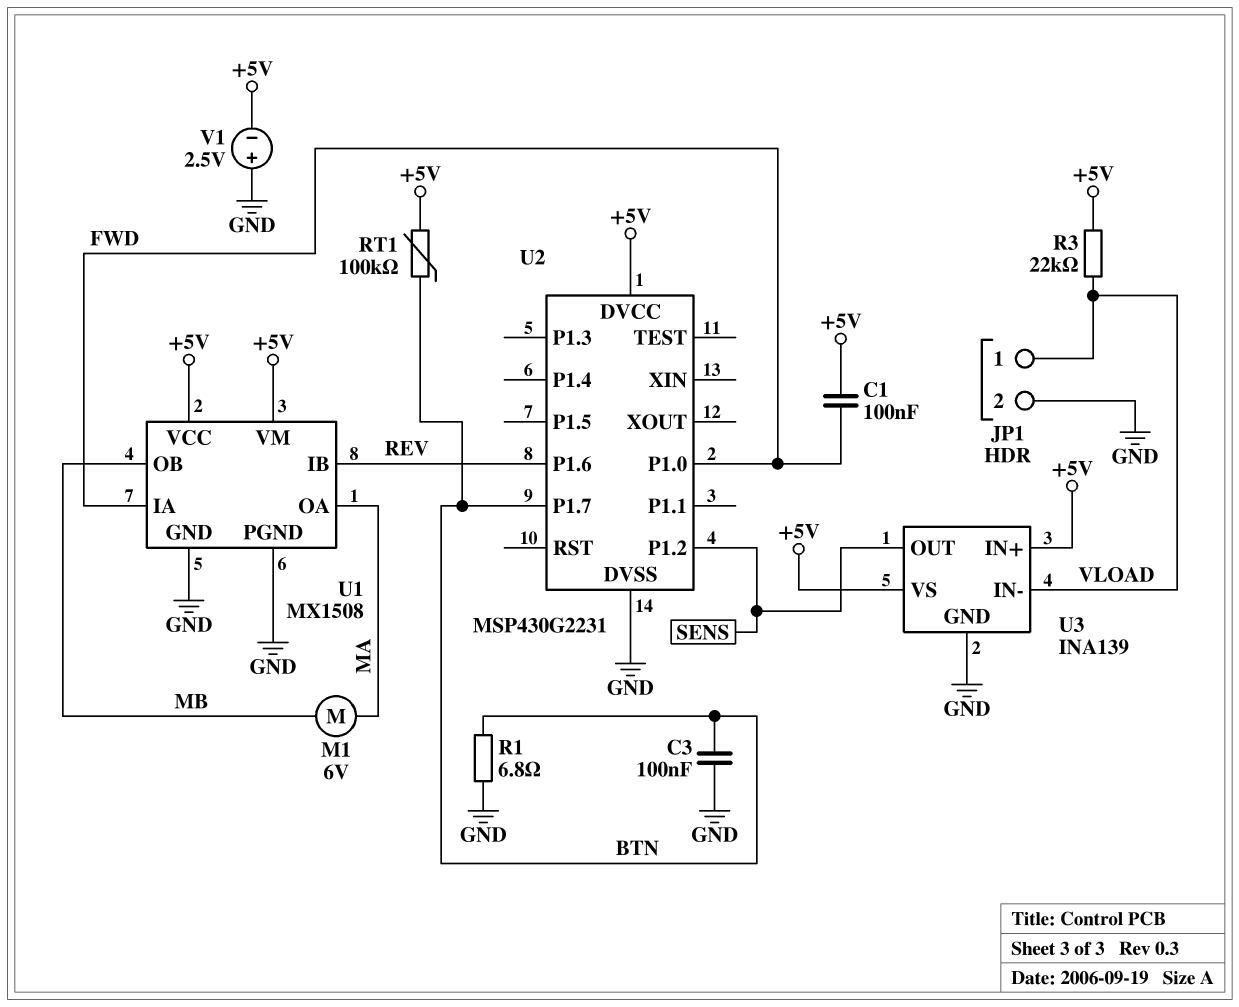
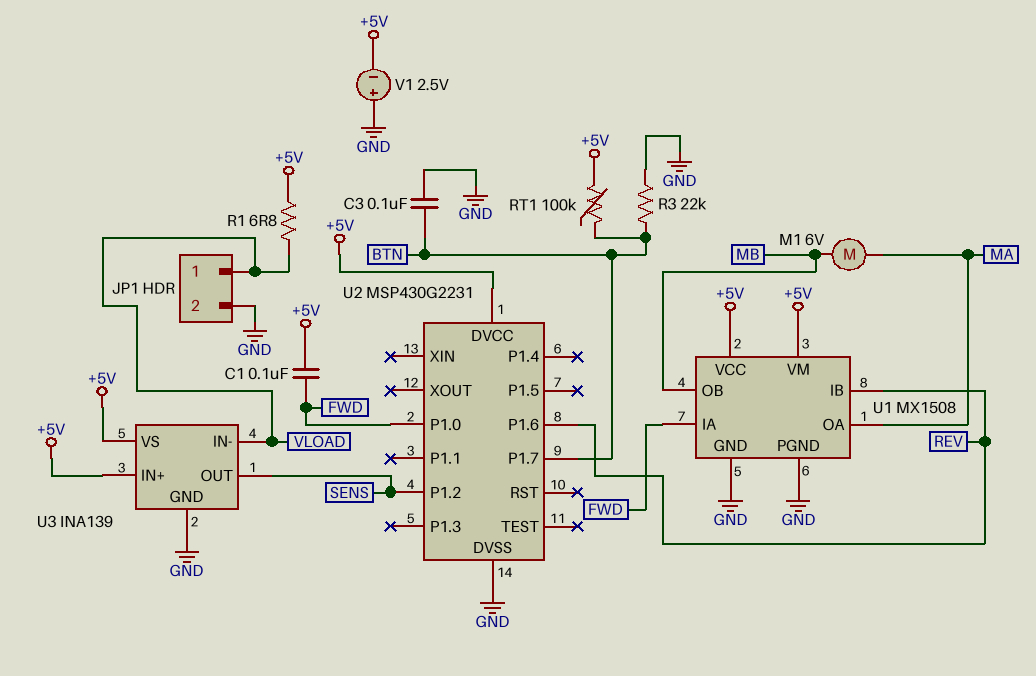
R1: 6.8 (BTN, GND) -> 6.8 (+5V, VLOAD)
R3: 22k (+5V, VLOAD) -> 22k (BTN, GND)

